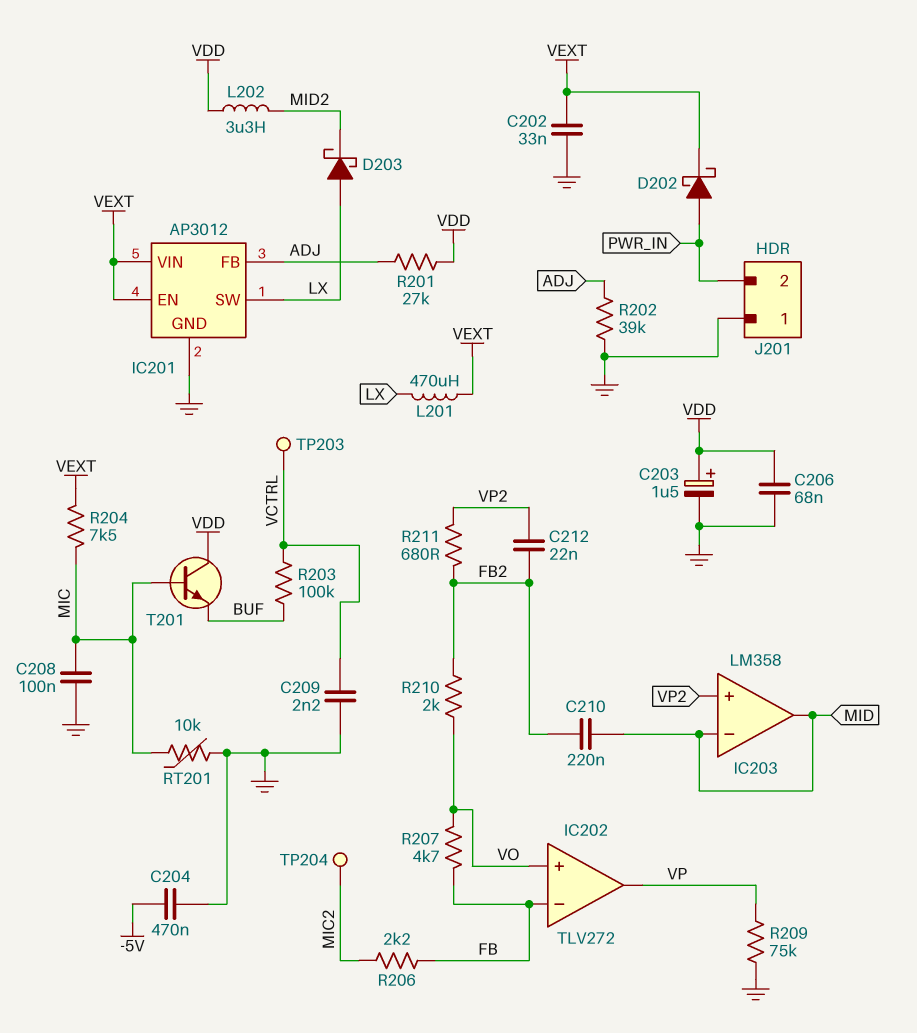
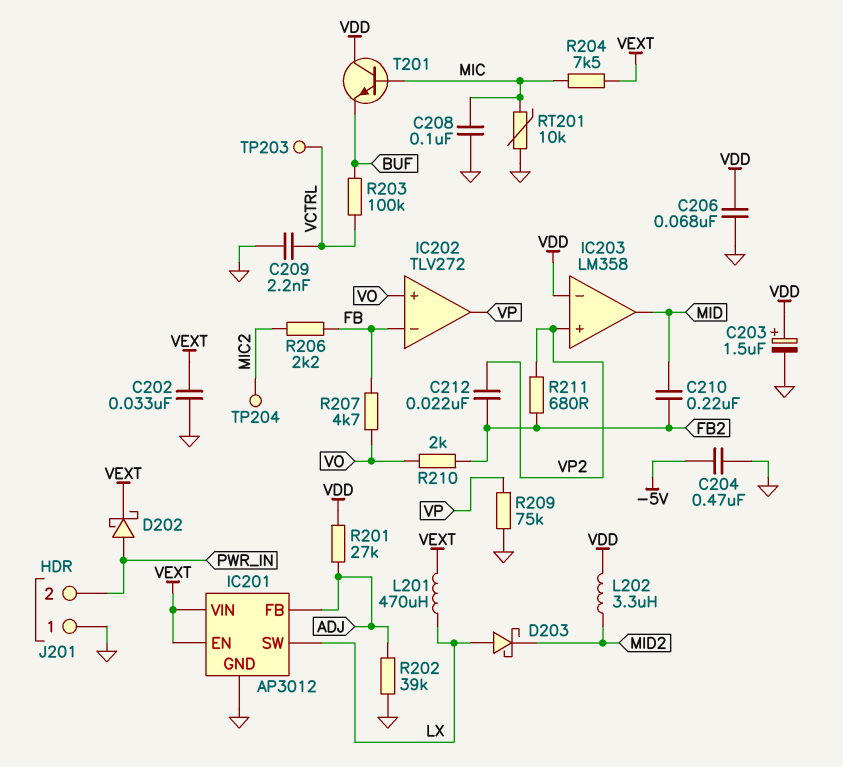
IC203 pin in-: MID -> VDD

